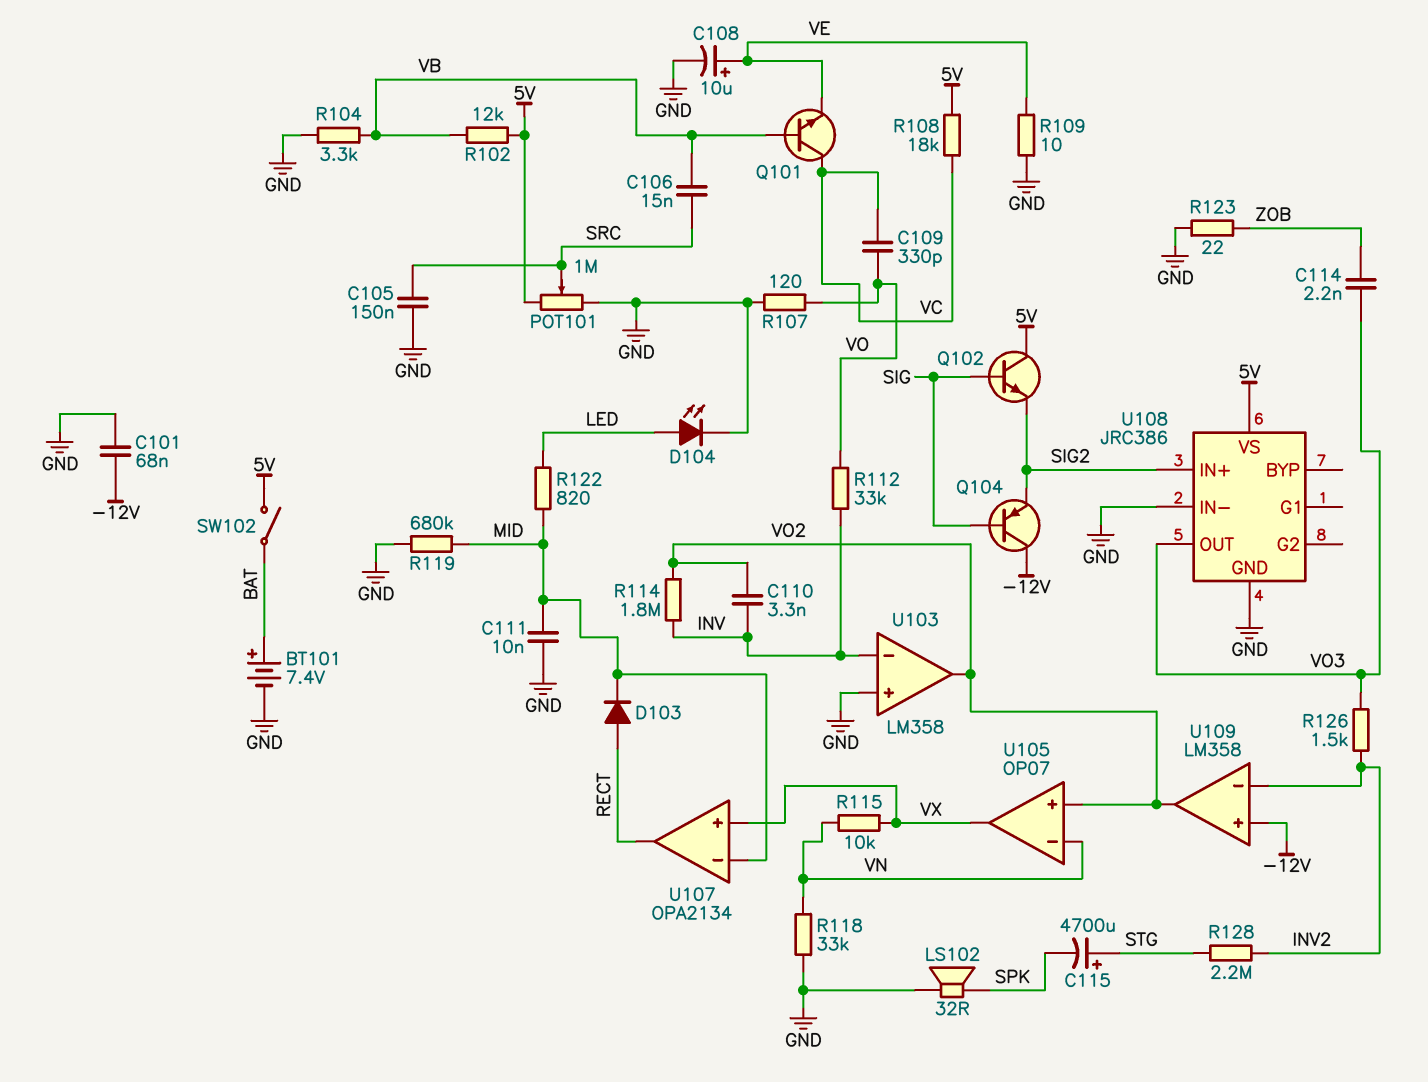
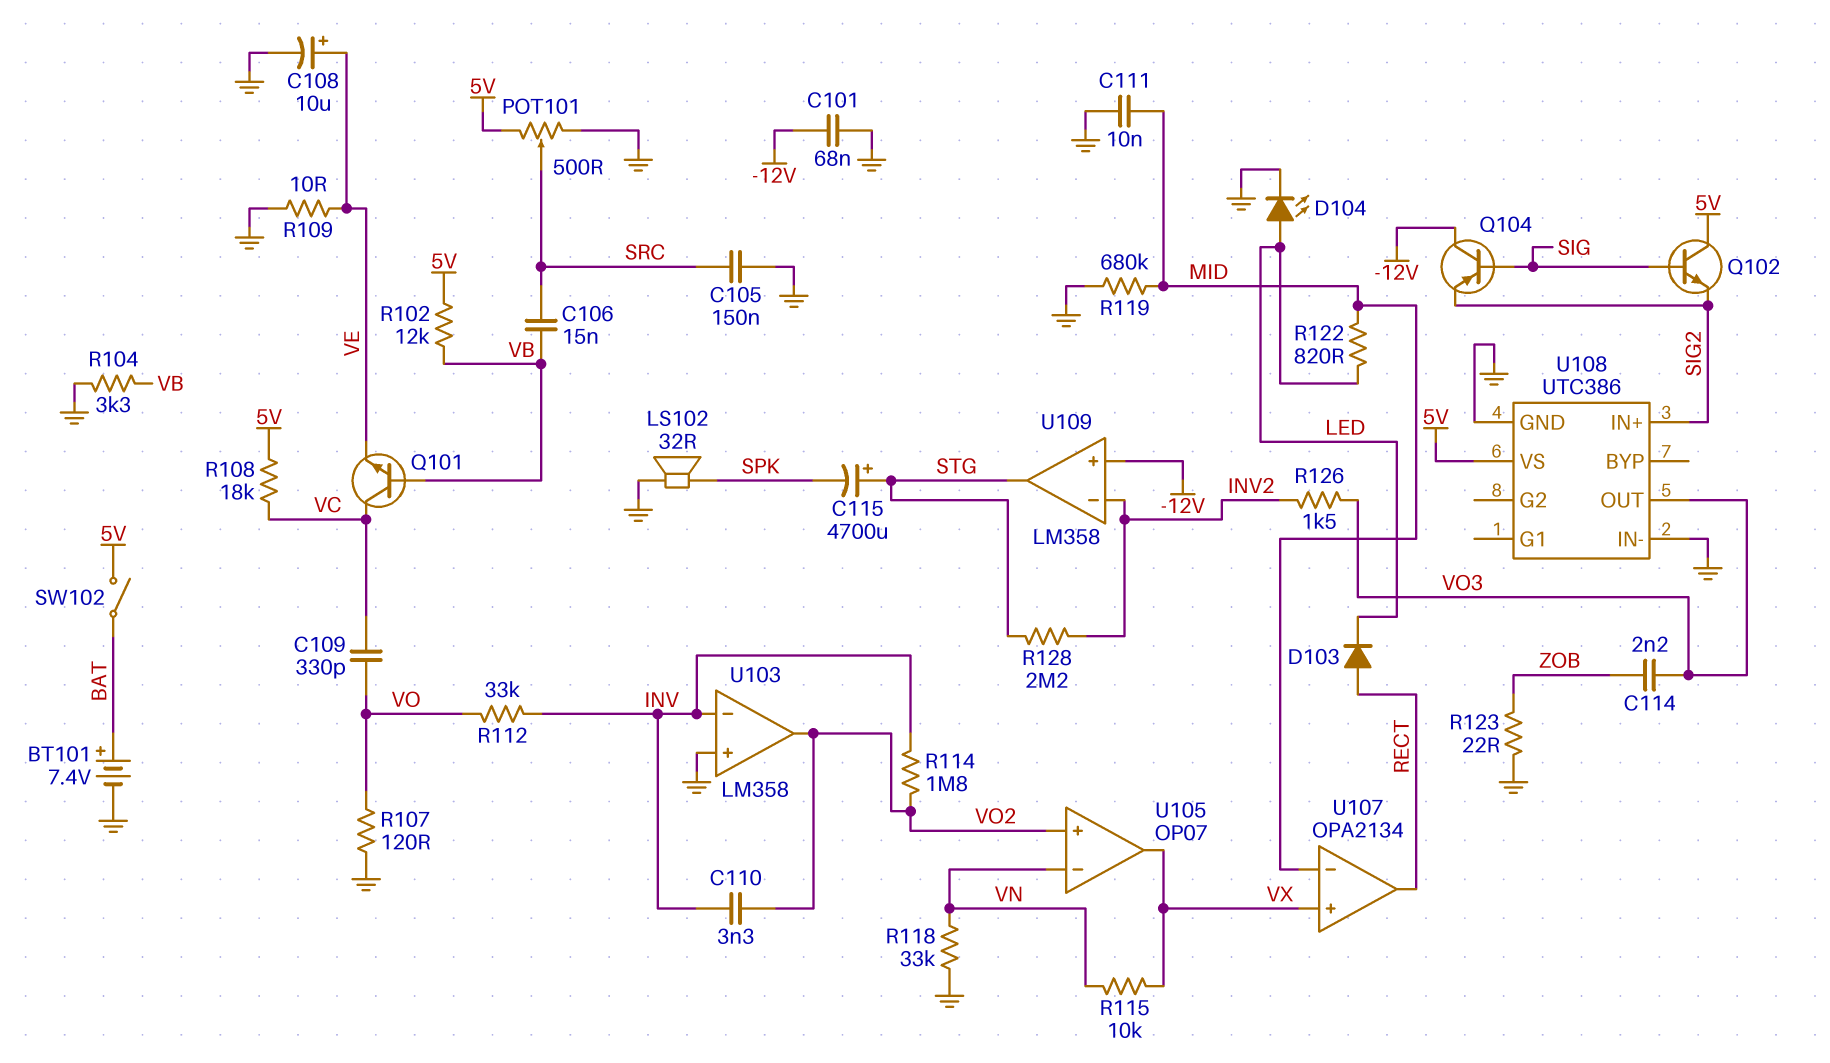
D103: diode (A RECT, K MID) -> diode (A RECT, K LED)
POT101: 1M (5V, GND, wiper SRC) -> 500 (5V, GND, wiper SRC)
U108: JRC386 -> UTC386
U109 pin out: VO2 -> STG

